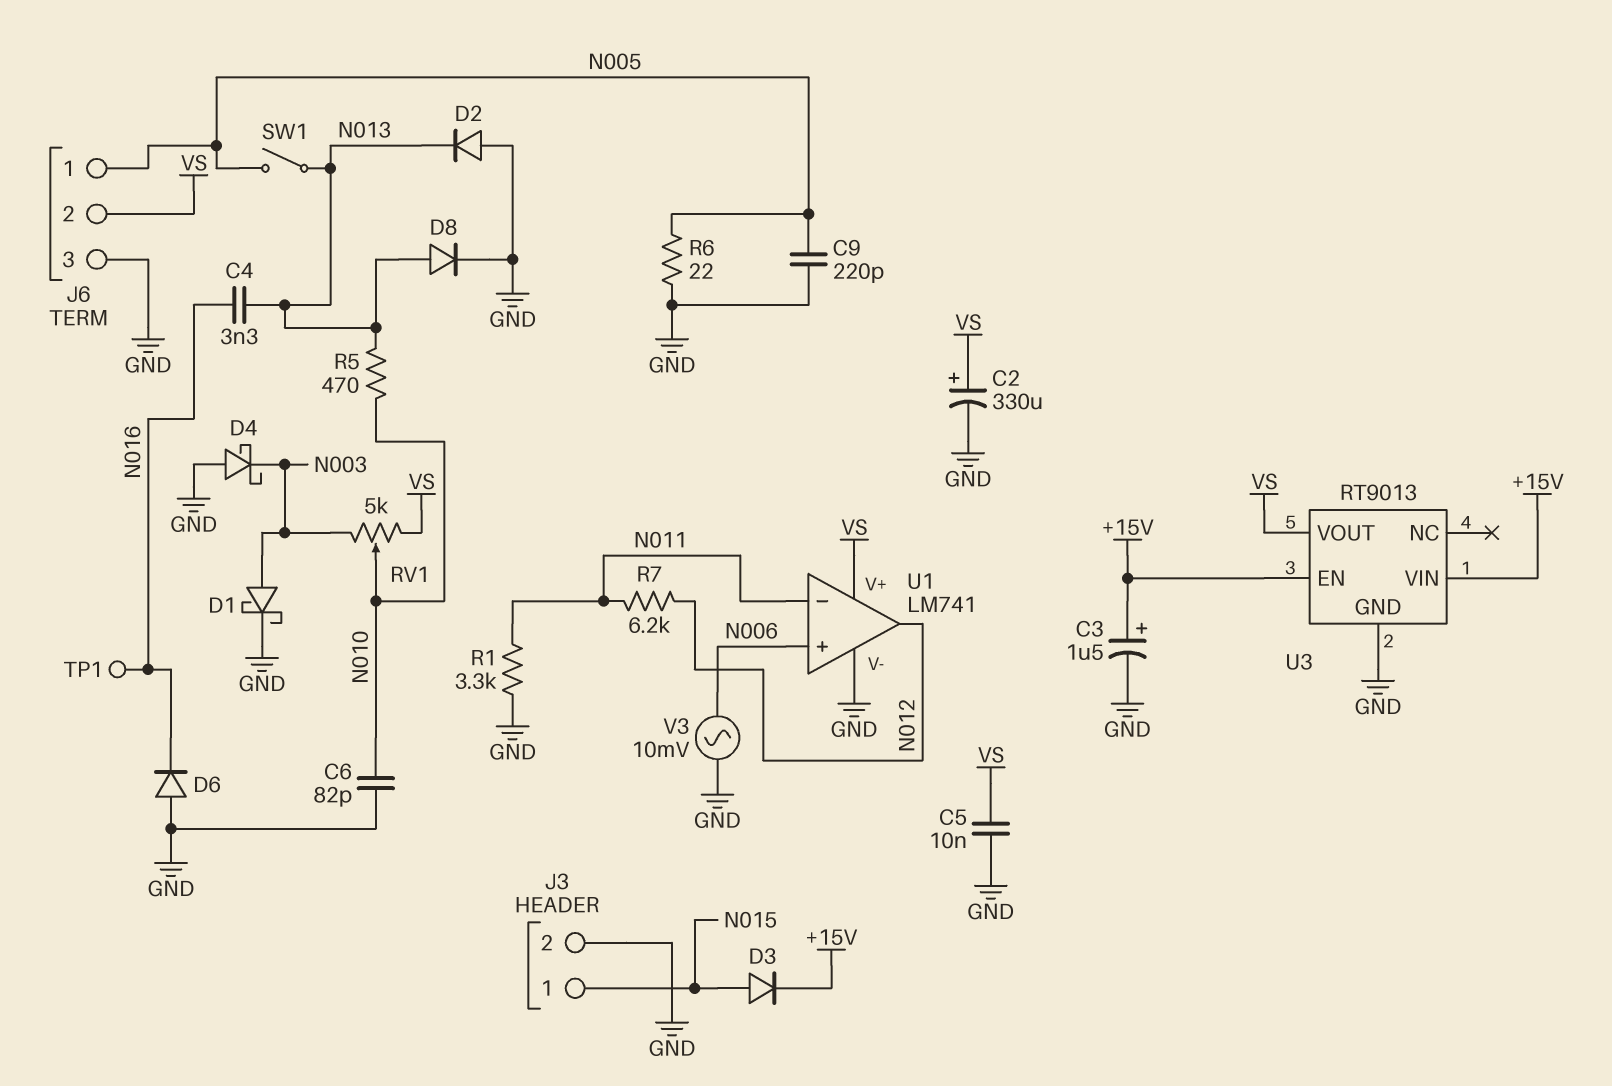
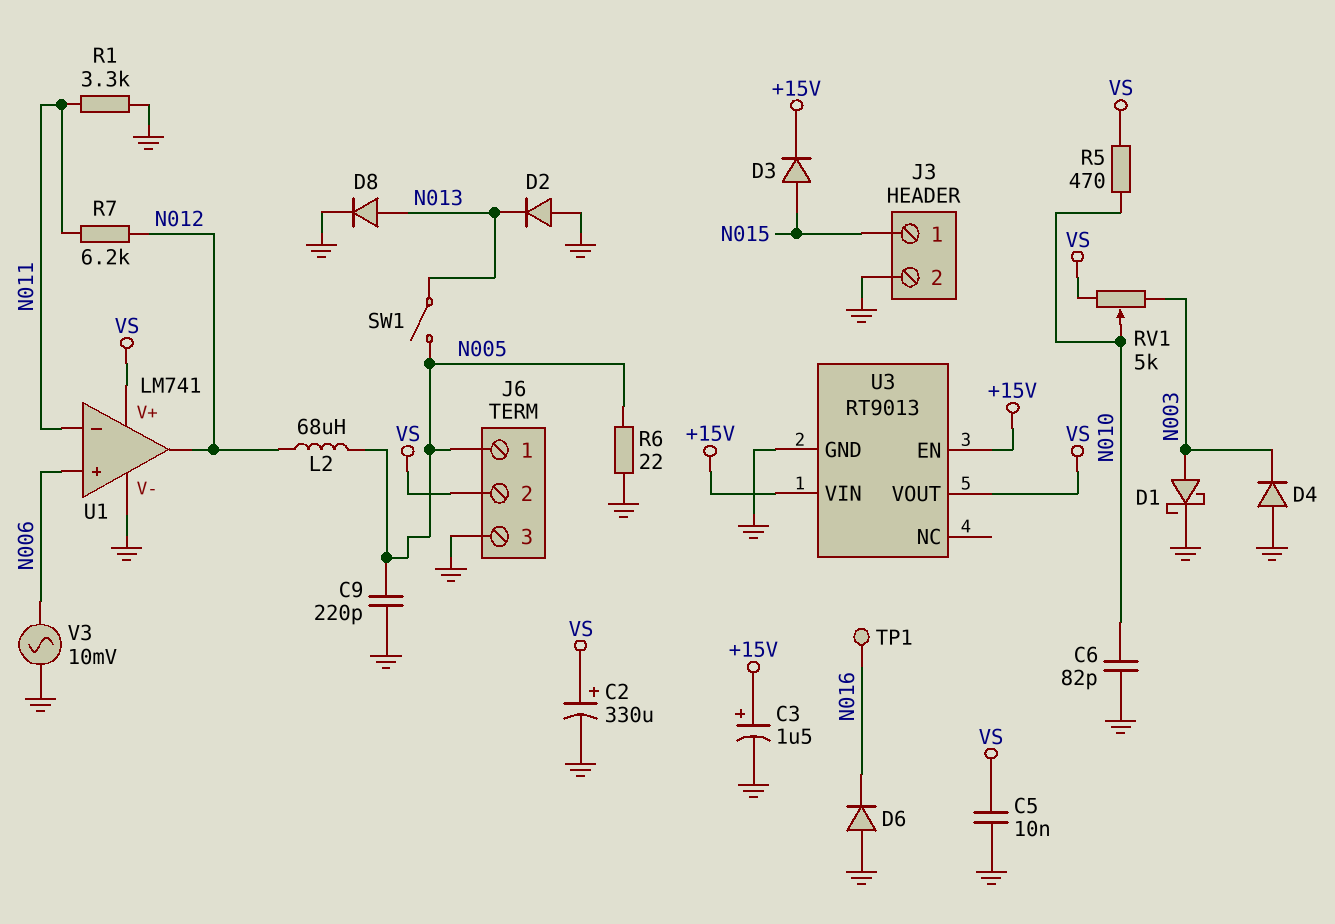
C4: 3.3nF (N013, N016) -> none
D4: schottky (A GND, K N003) -> diode (A GND, K N003)
L2: none -> 68uH (N005, N012)
R5: 470 (N010, N013) -> 470 (N010, VS)

